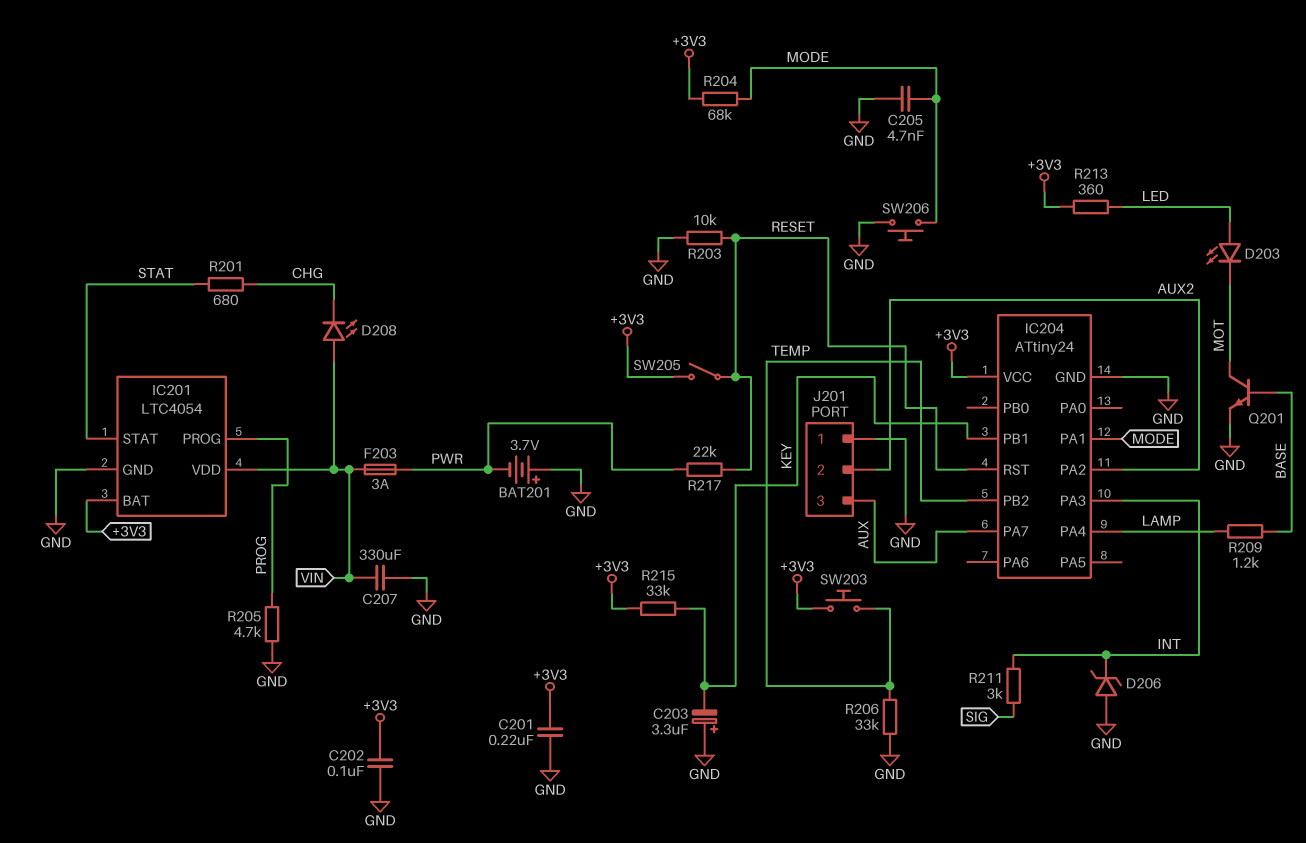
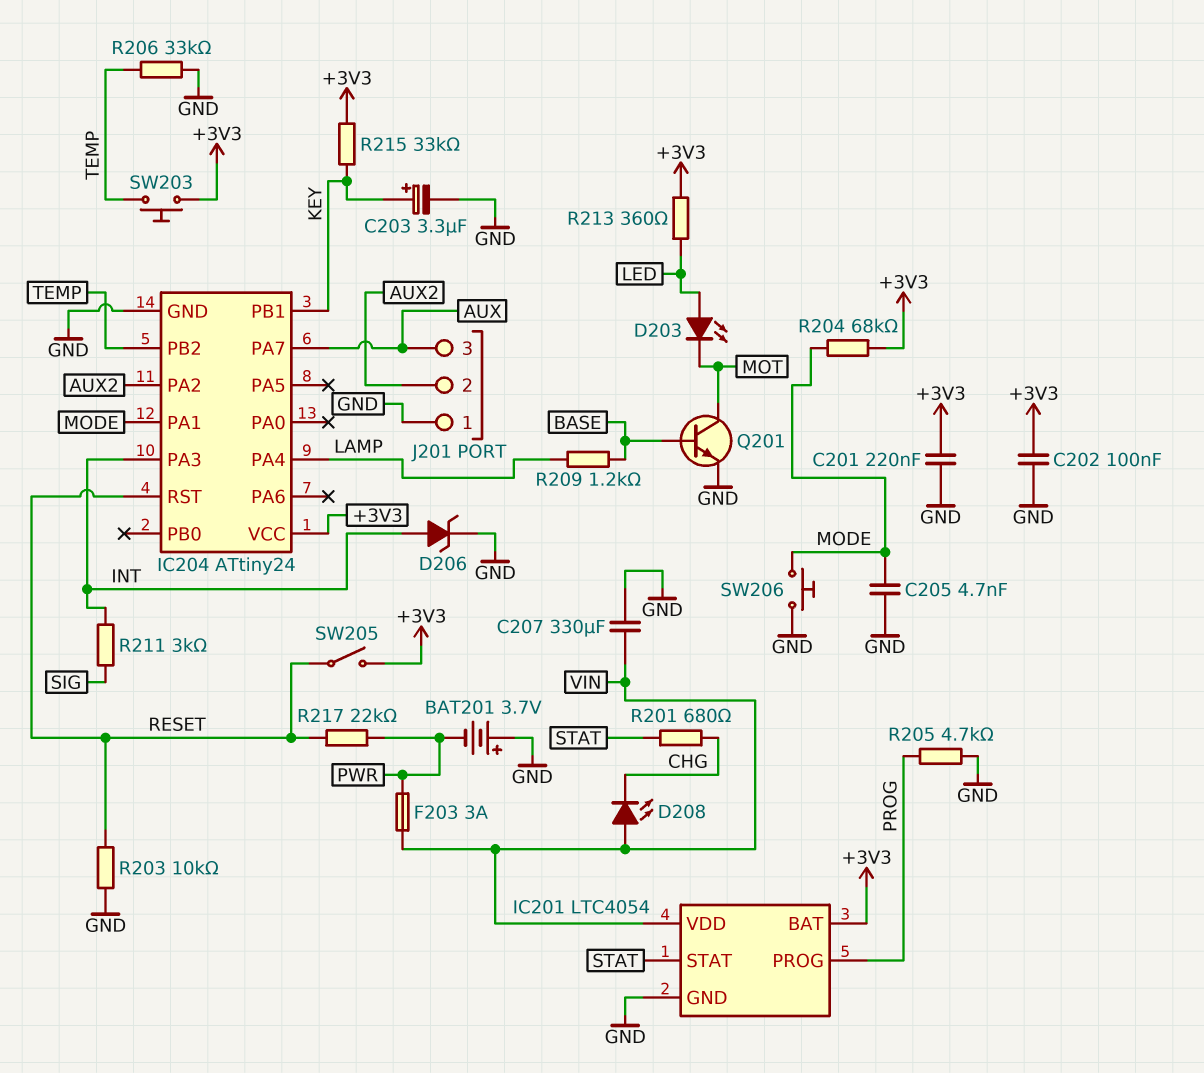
C203: 3.3uF (plus GND, minus KEY) -> 3.3uF (plus KEY, minus GND)
D206: zener (A GND, K INT) -> zener (A INT, K GND)

